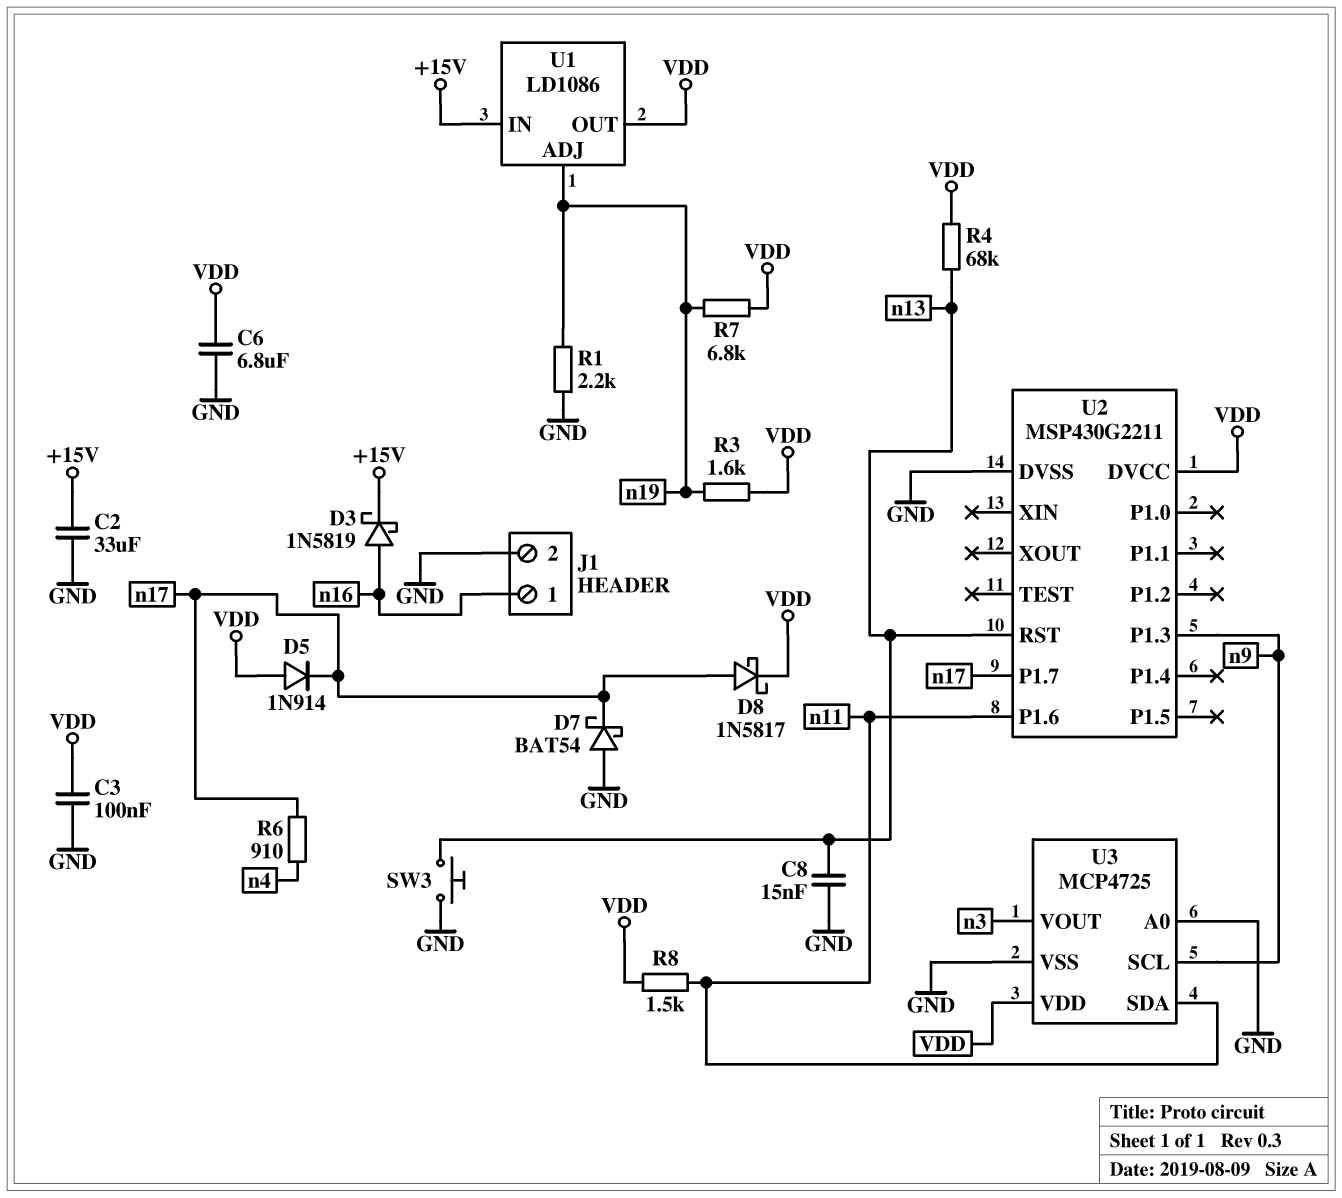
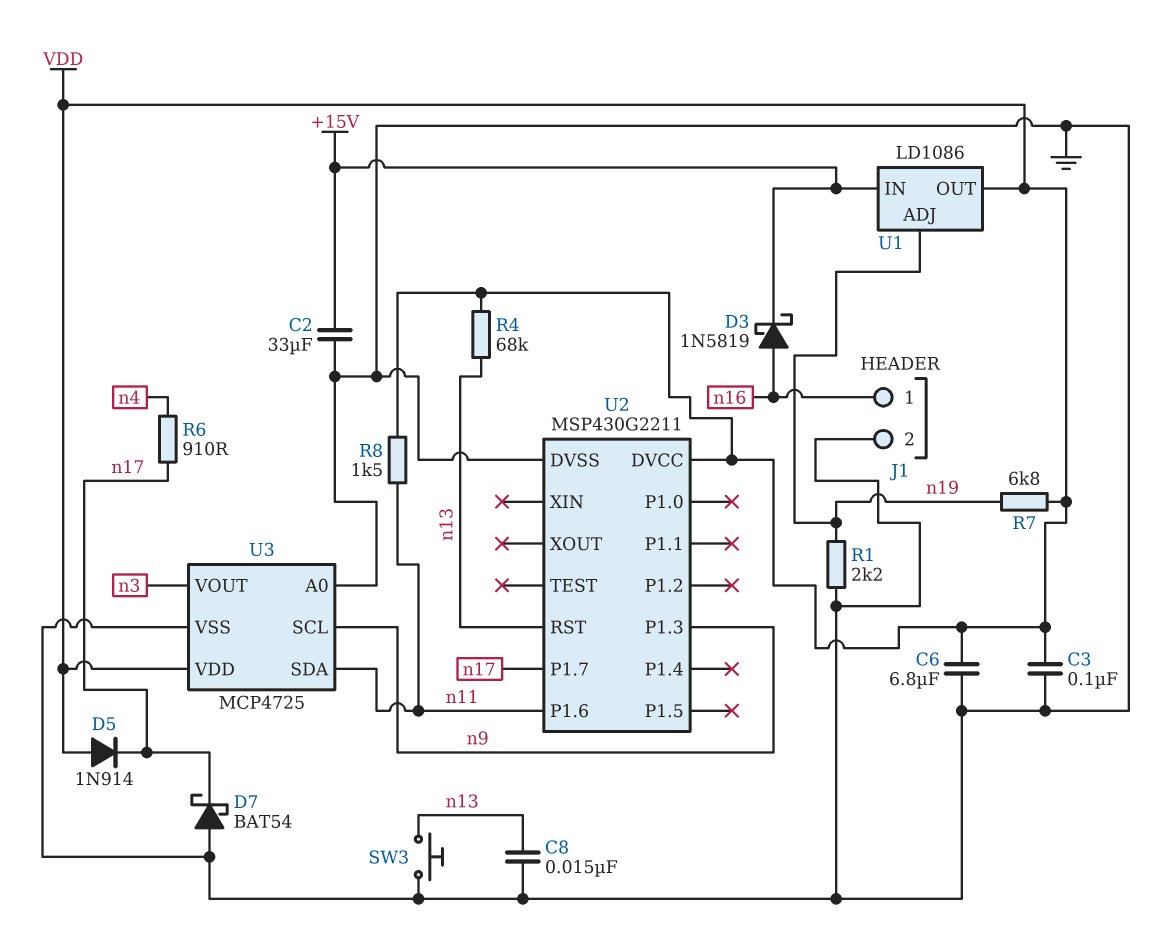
D8: schottky 1N5817 (A n17, K VDD) -> none
R3: 1.6k (VDD, n19) -> none

